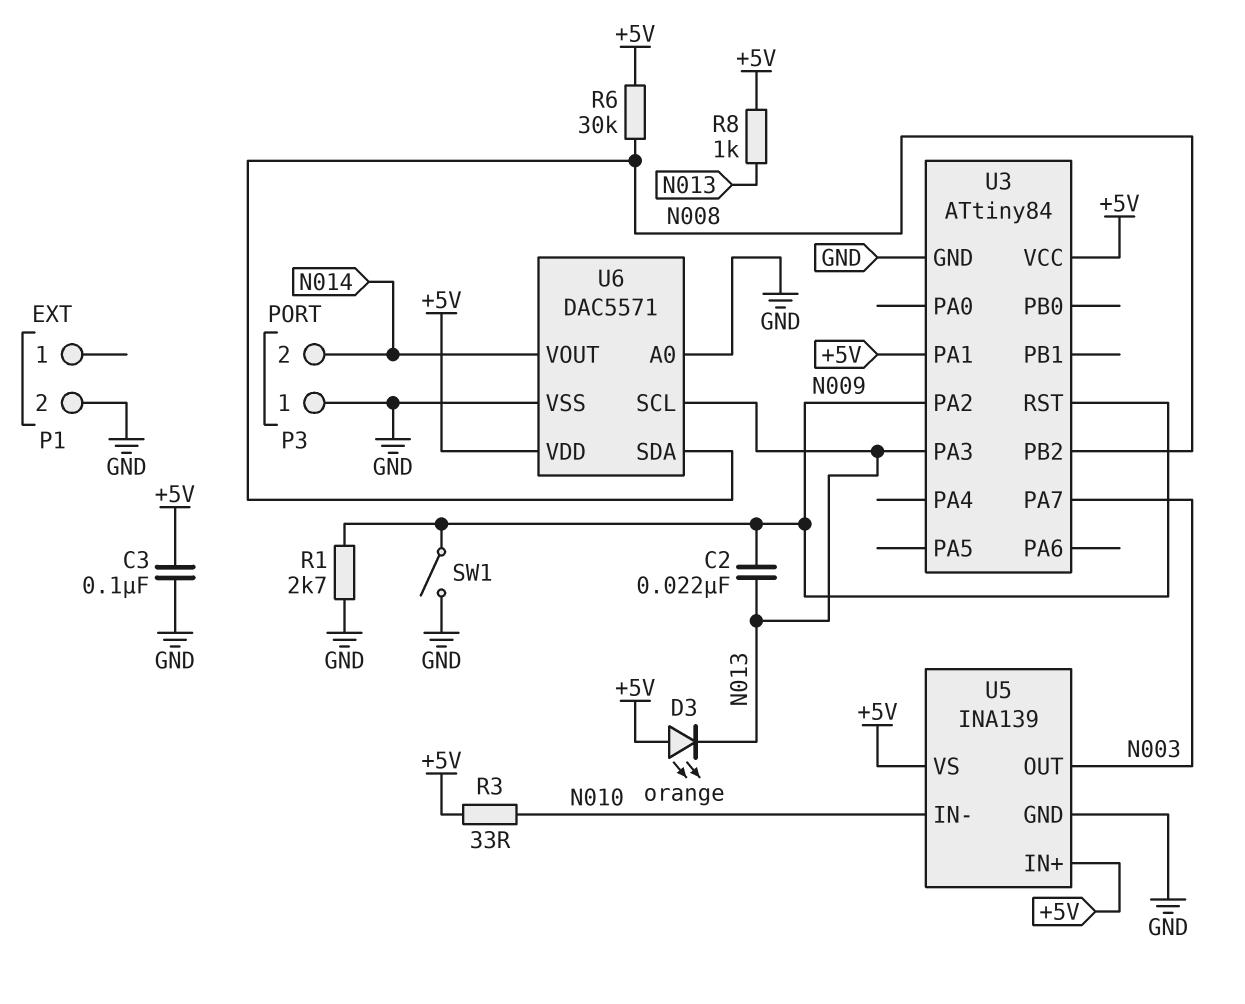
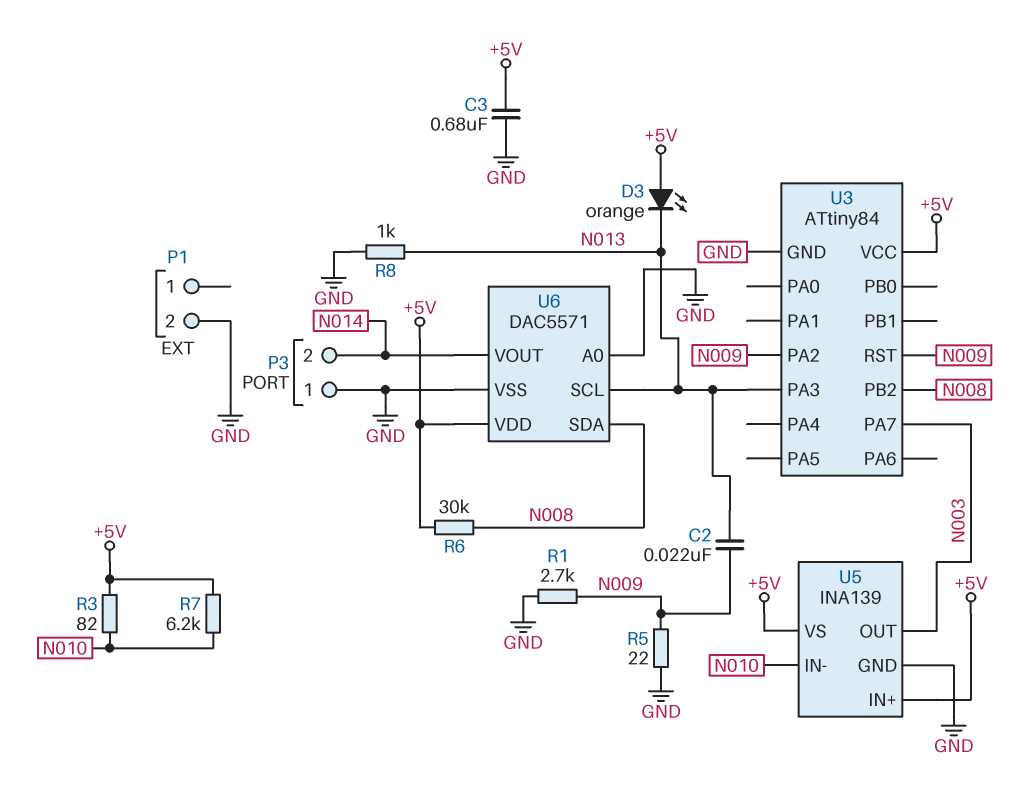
C3: 100nF (+5V, GND) -> 680nF (+5V, GND)
R3: 33 (+5V, N010) -> 82 (+5V, N010)
R5: none -> 22 (GND, N009)
R7: none -> 6.2k (+5V, N010)
R8: 1k (+5V, N013) -> 1k (GND, N013)
SW1: switch (GND, N009) -> none
U3 pin PA1: +5V -> none

